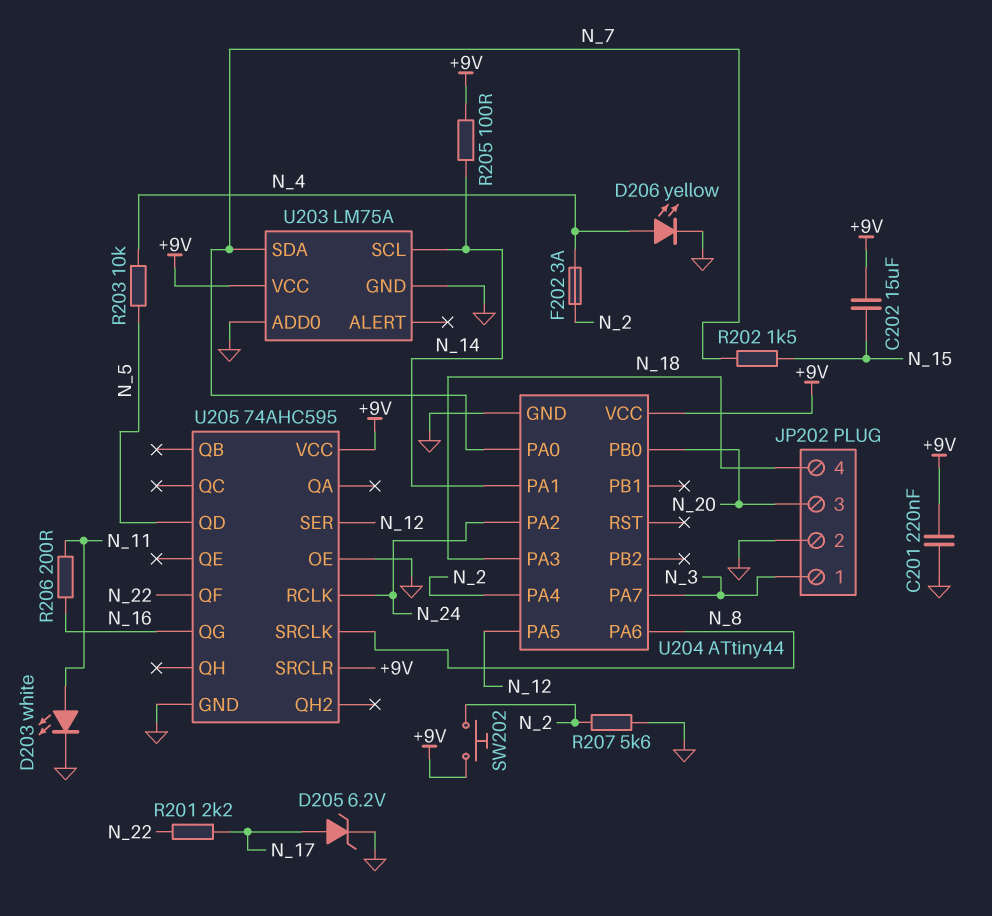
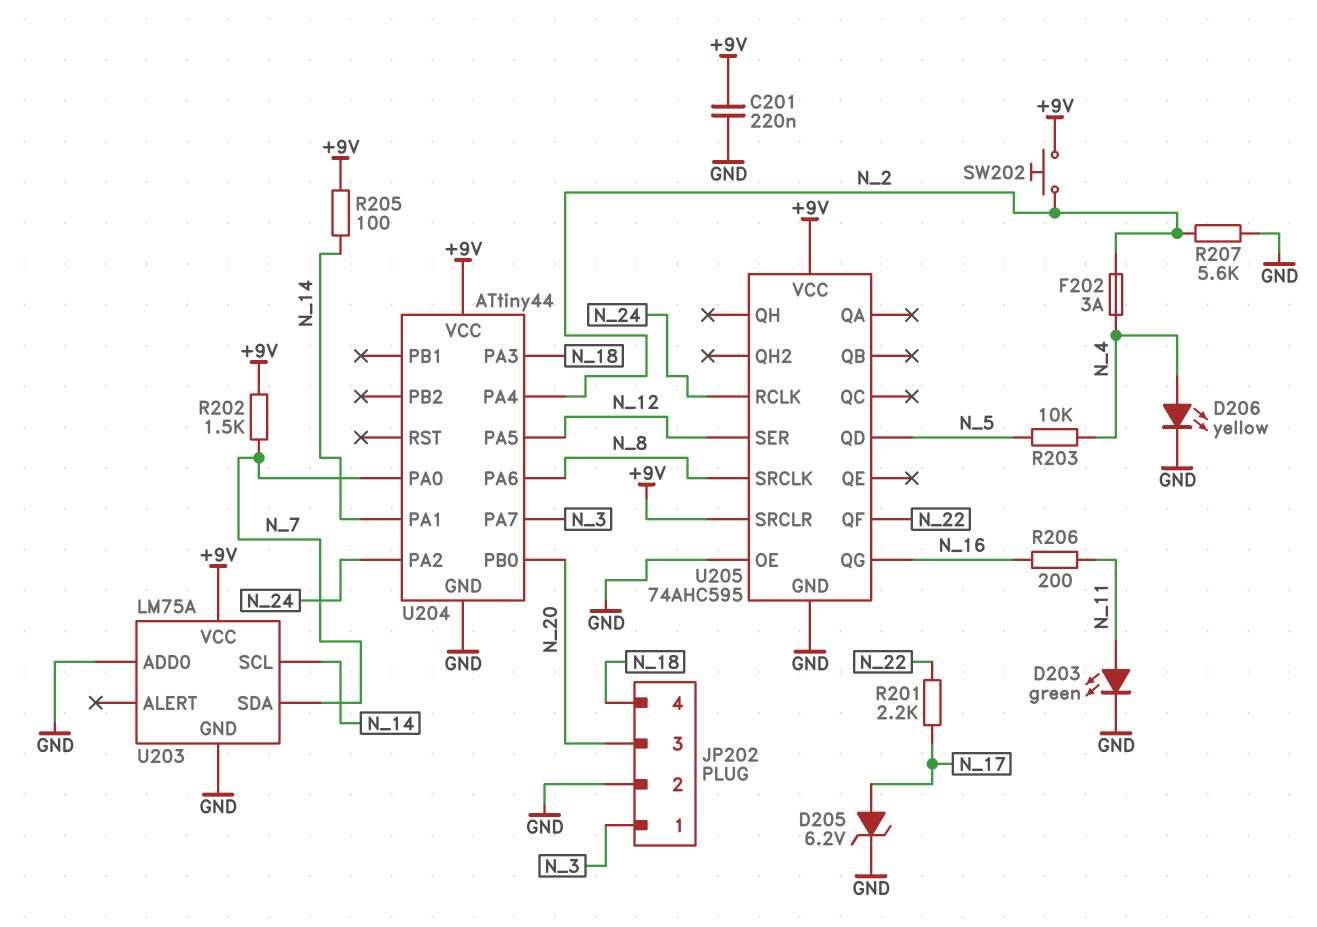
C202: 15uF (+9V, N_15) -> none
D203: LED white (A N_11, K GND) -> LED green (A N_11, K GND)
R202: 1.5k (N_7, N_15) -> 1.5k (+9V, N_7)

